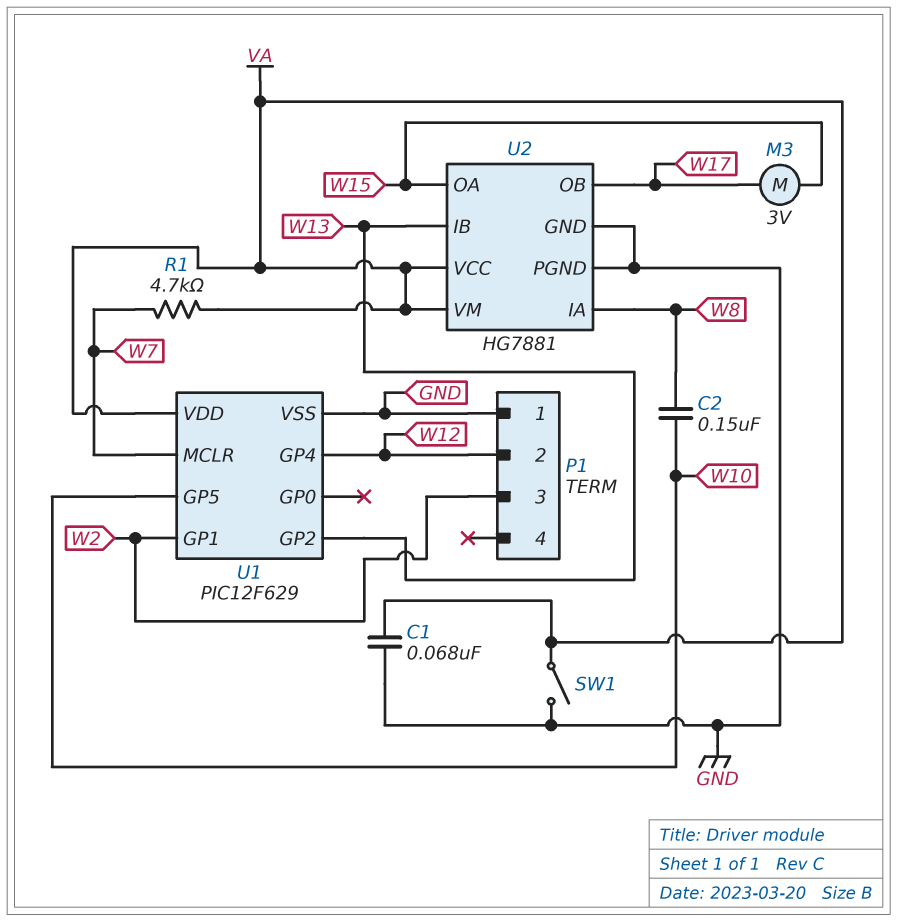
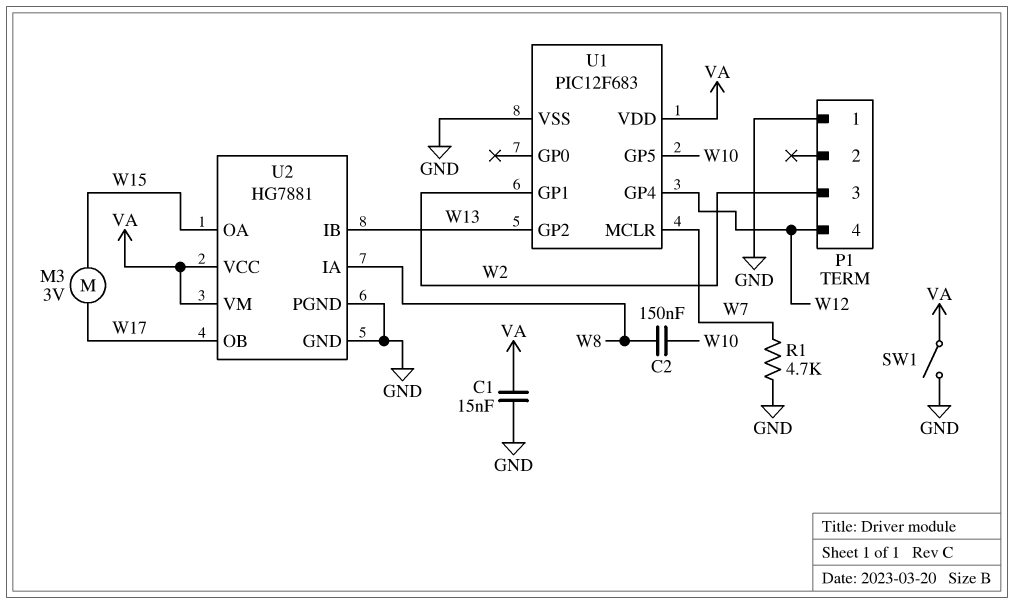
C1: 68nF (GND, VA) -> 15nF (GND, VA)
P1 pin 2: W12 -> none
P1 pin 4: none -> W12
R1: 4.7k (VA, W7) -> 4.7k (GND, W7)
U1: PIC12F629 -> PIC12F683

